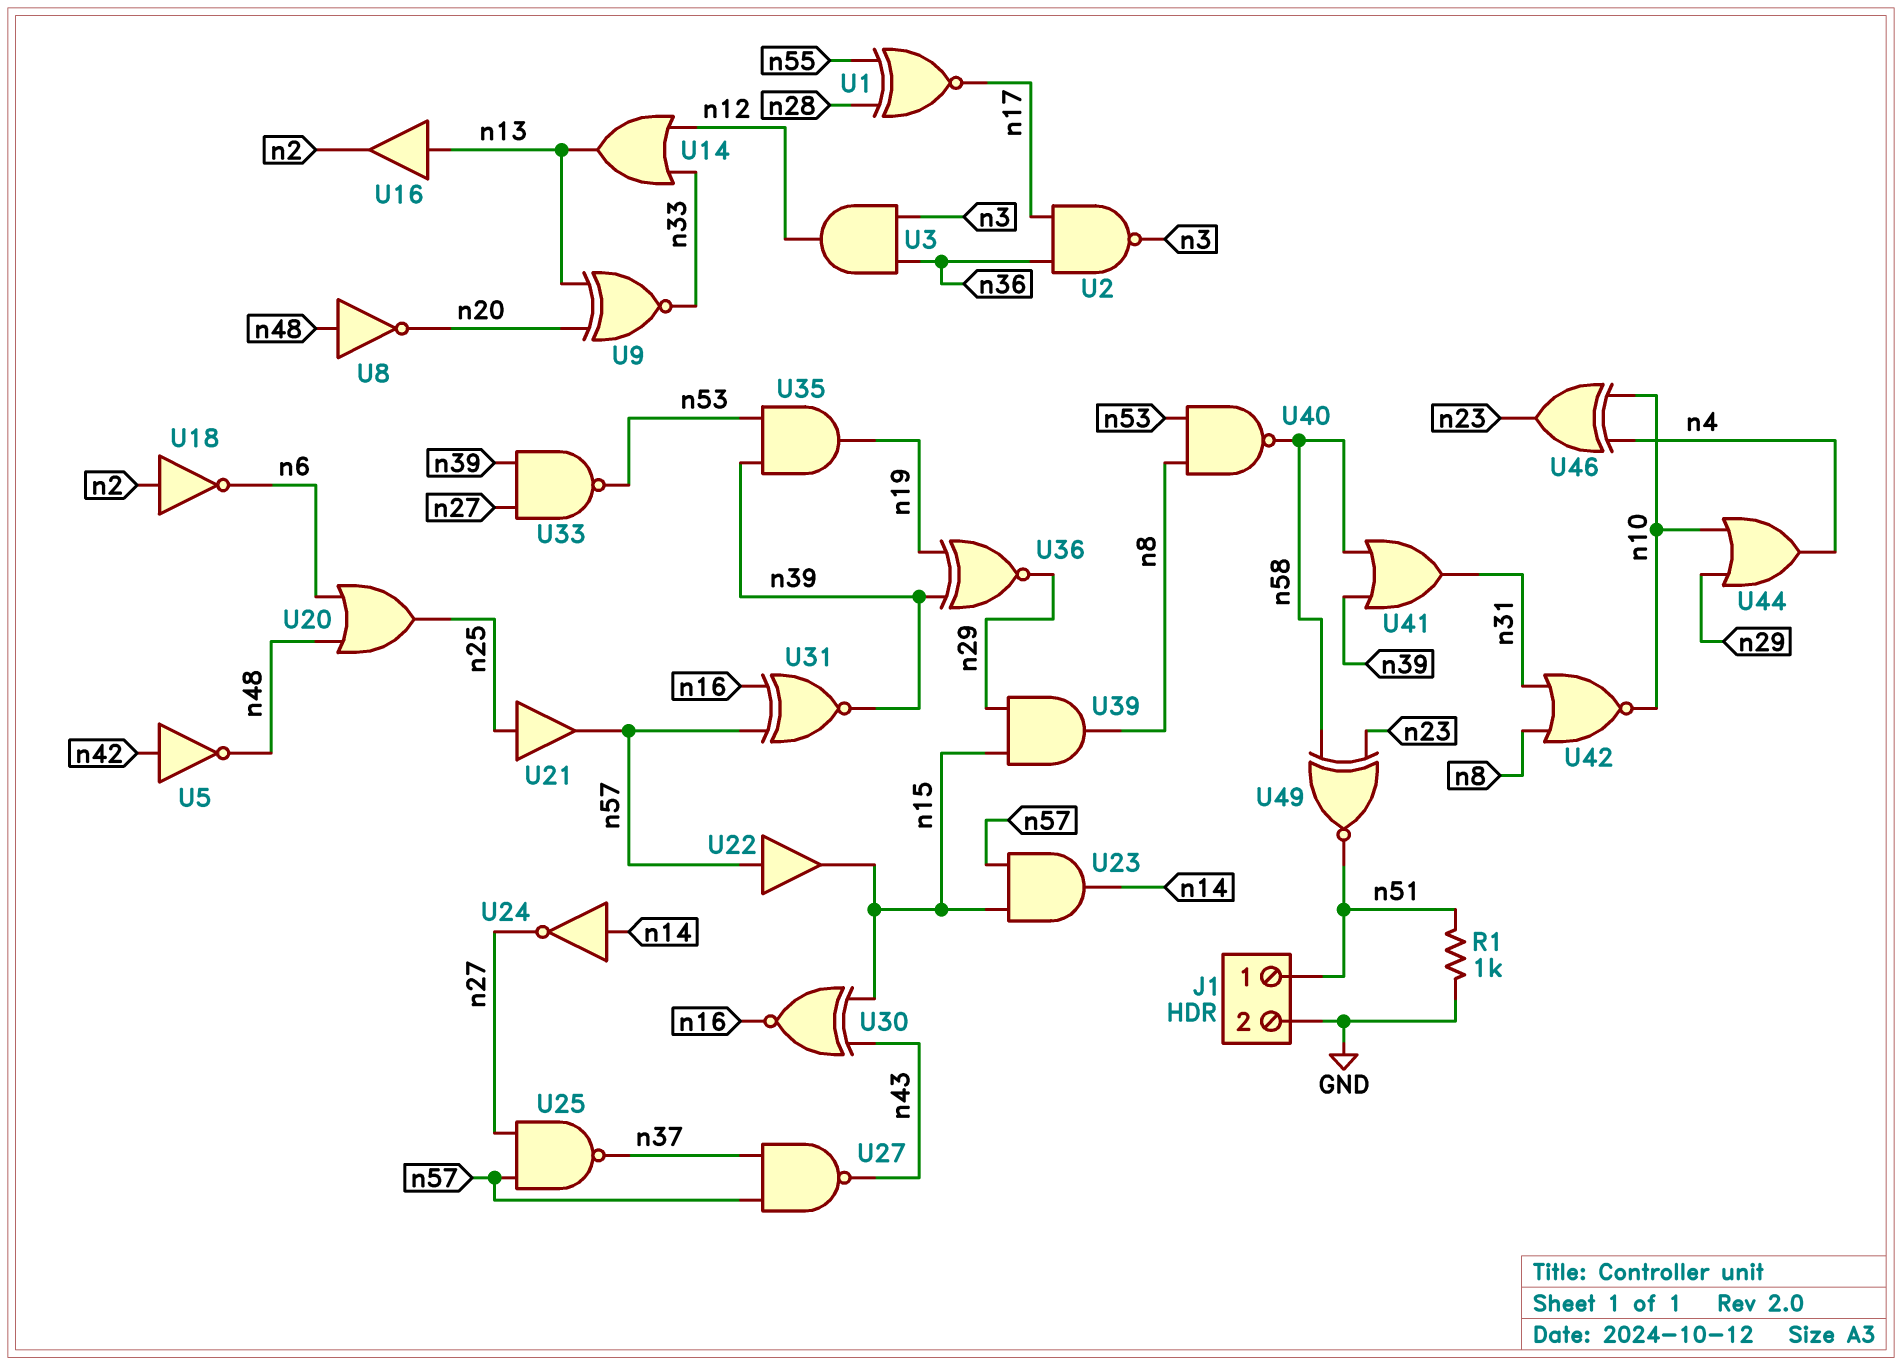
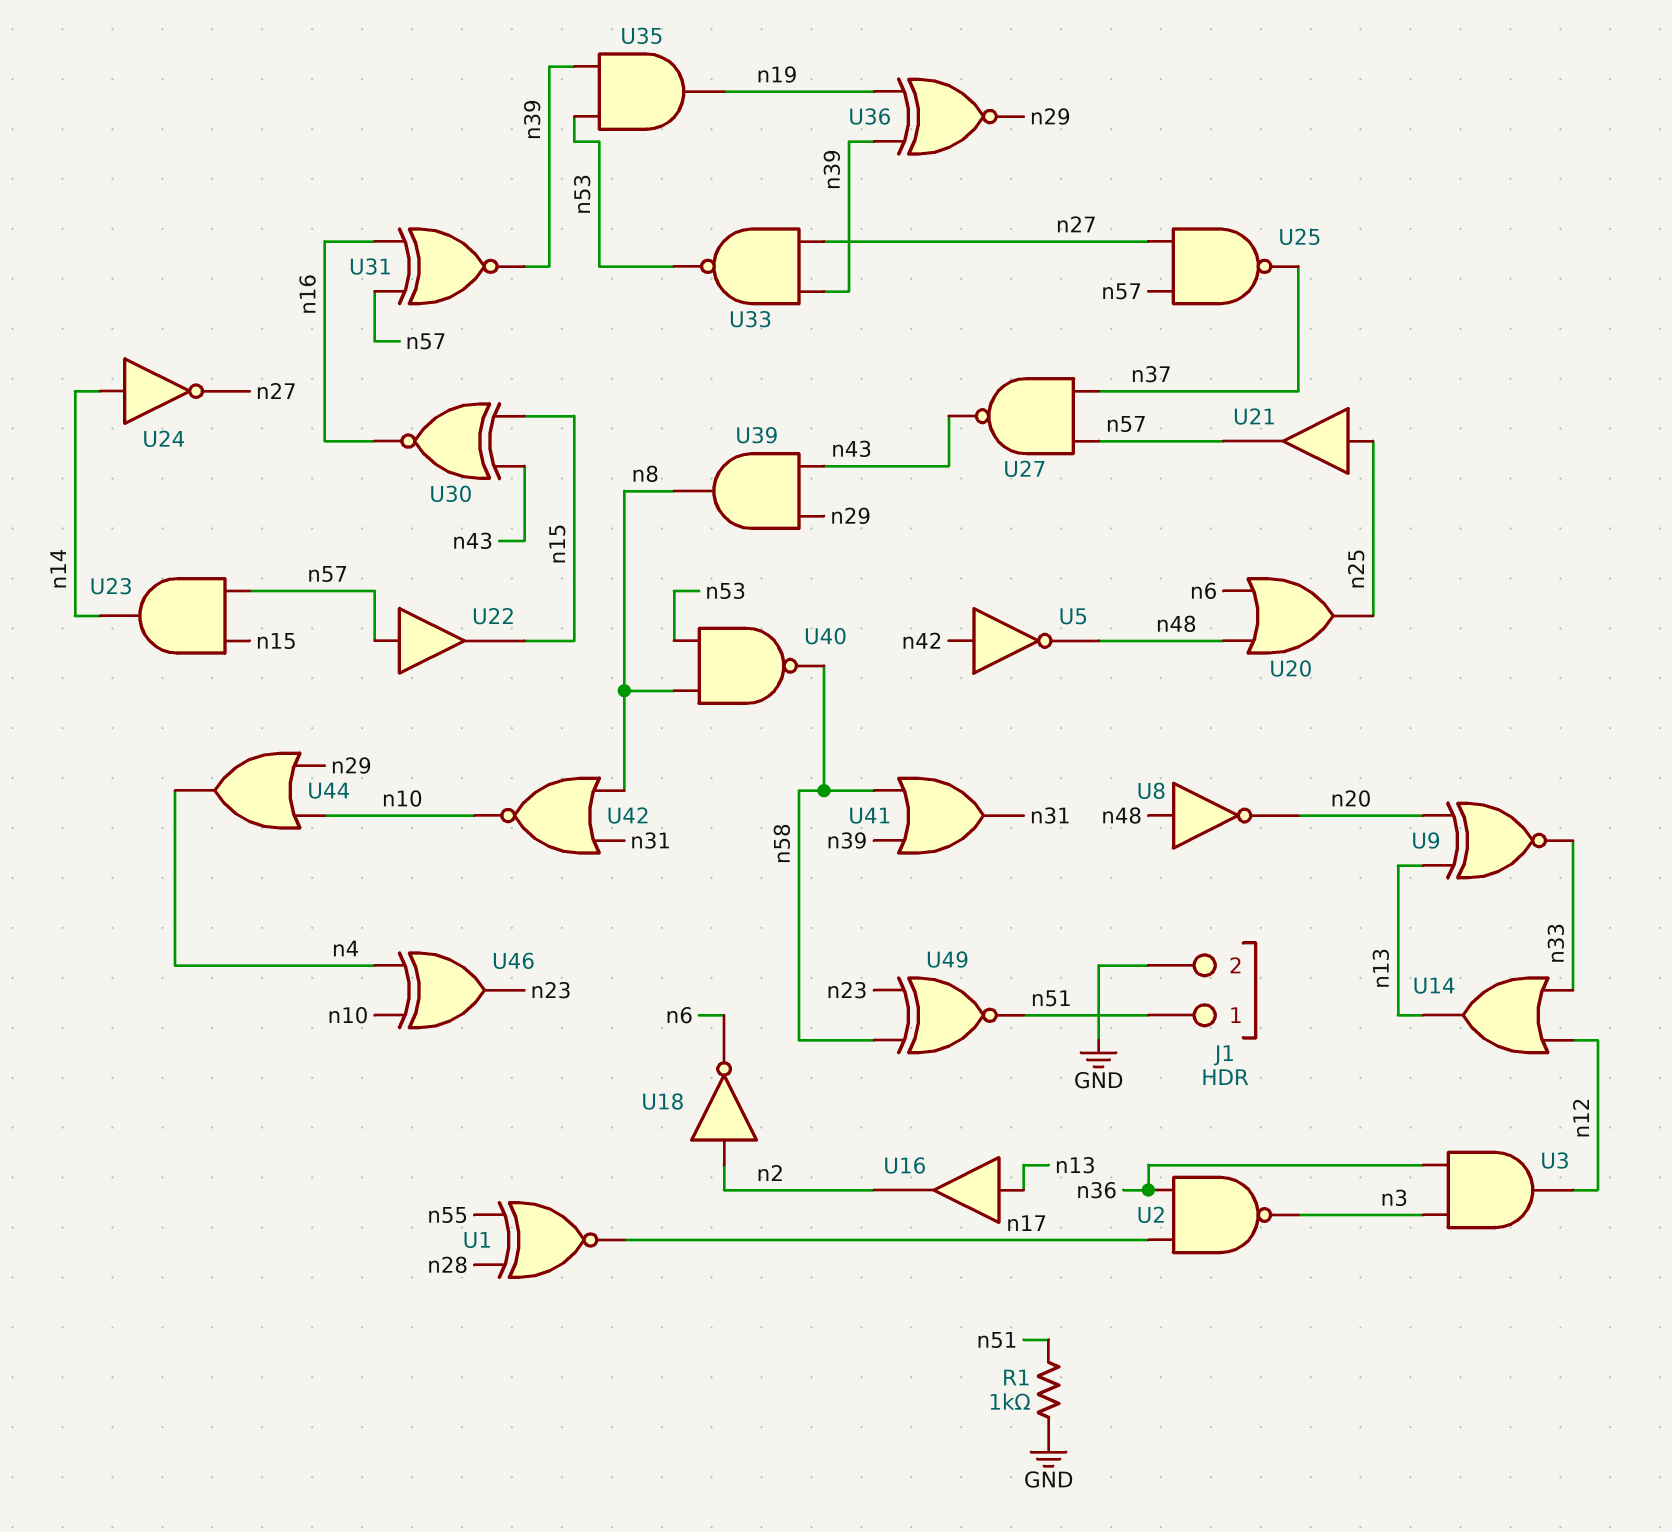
U39: AND (in n15, in n29, out n8) -> AND (in n29, in n43, out n8)

